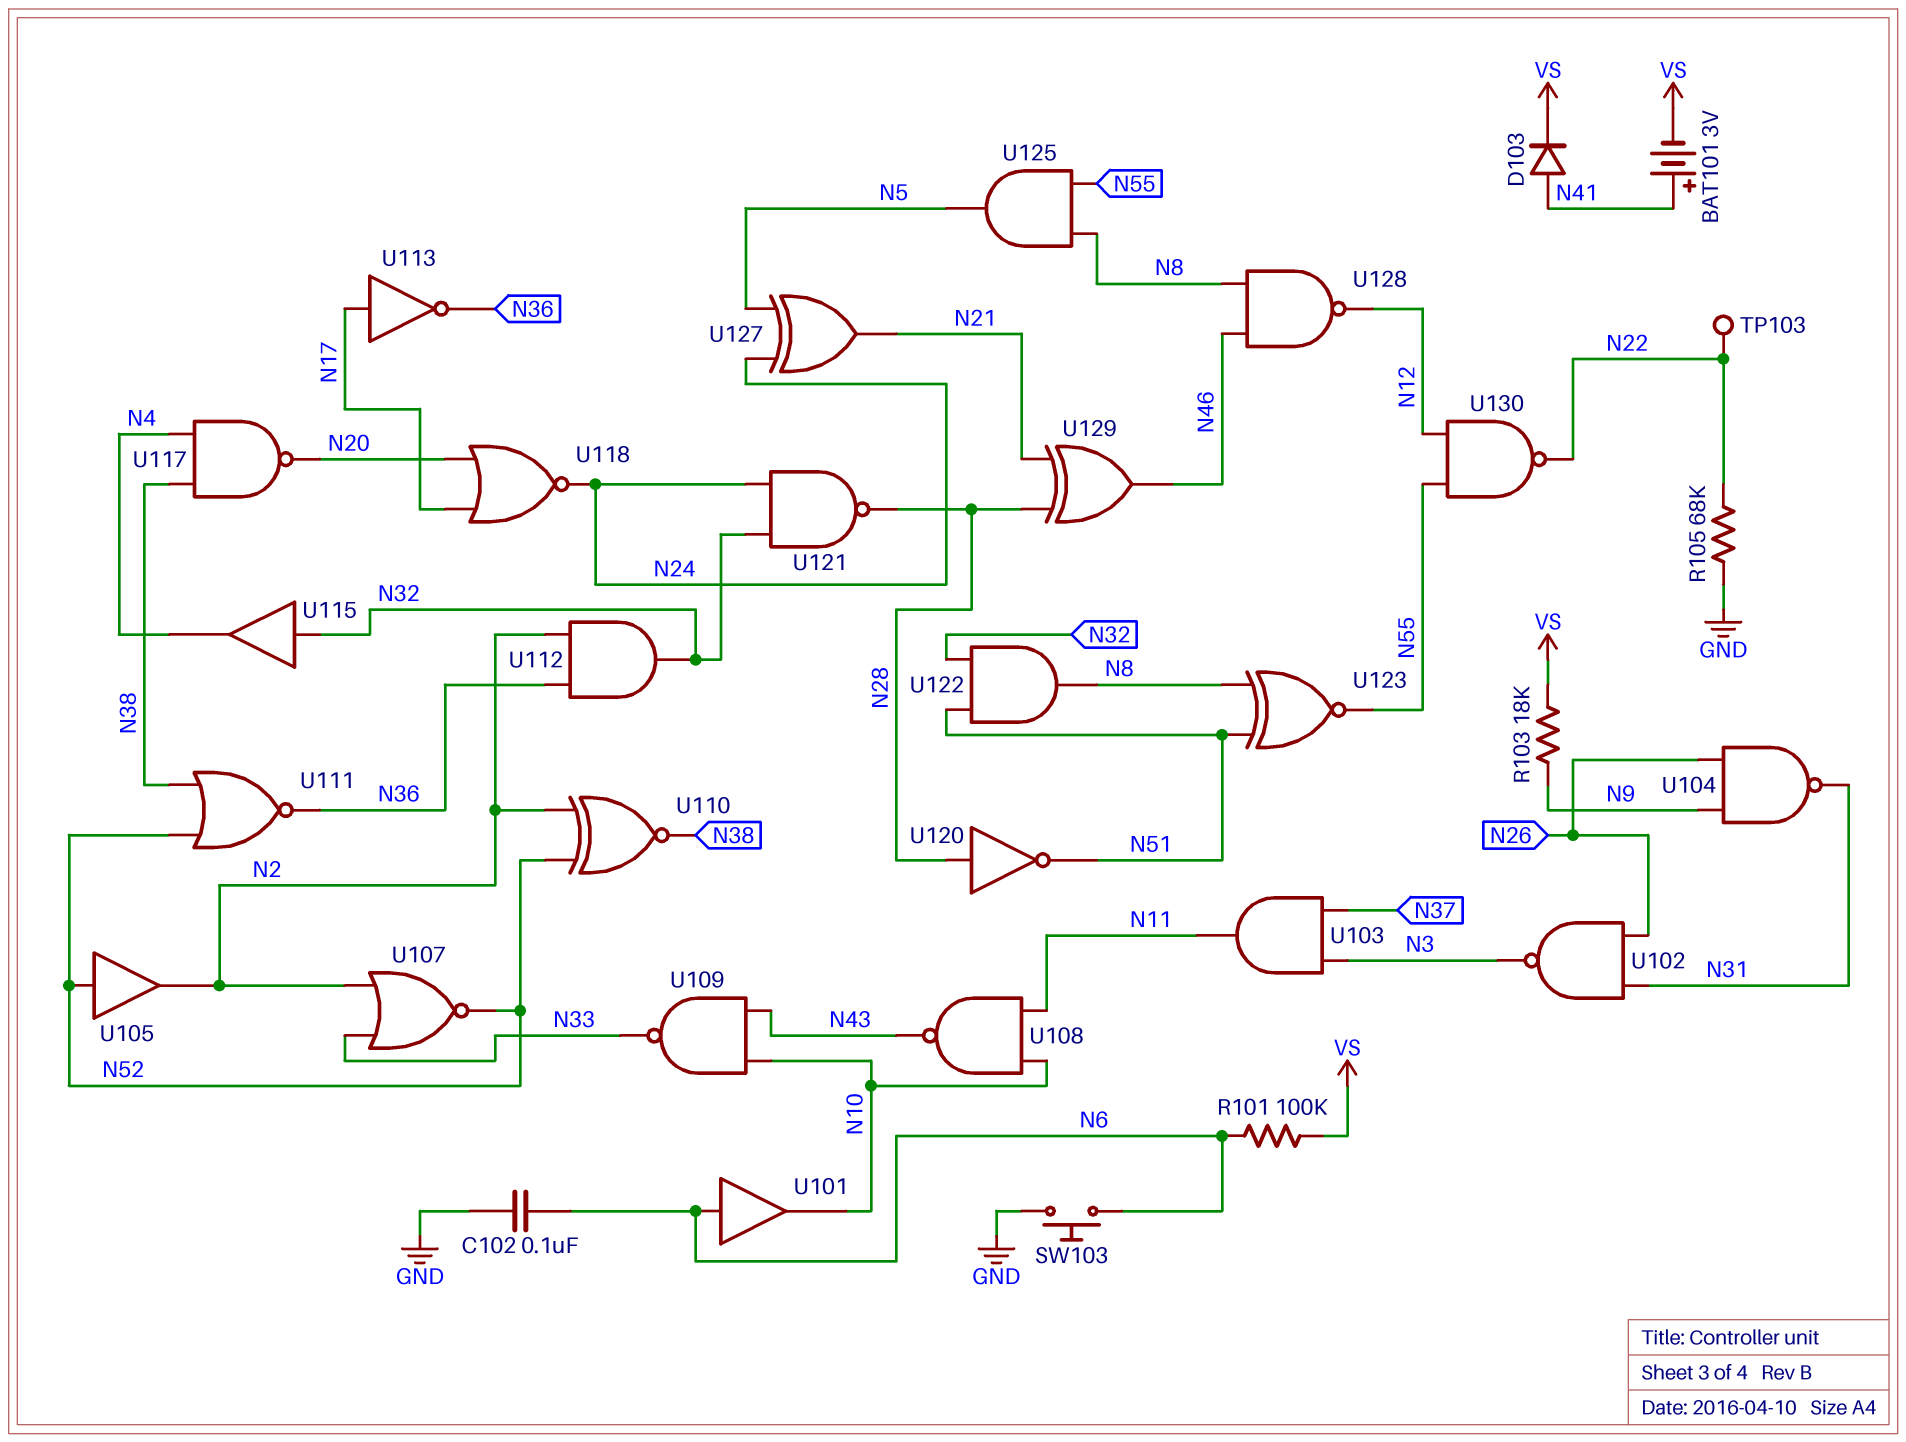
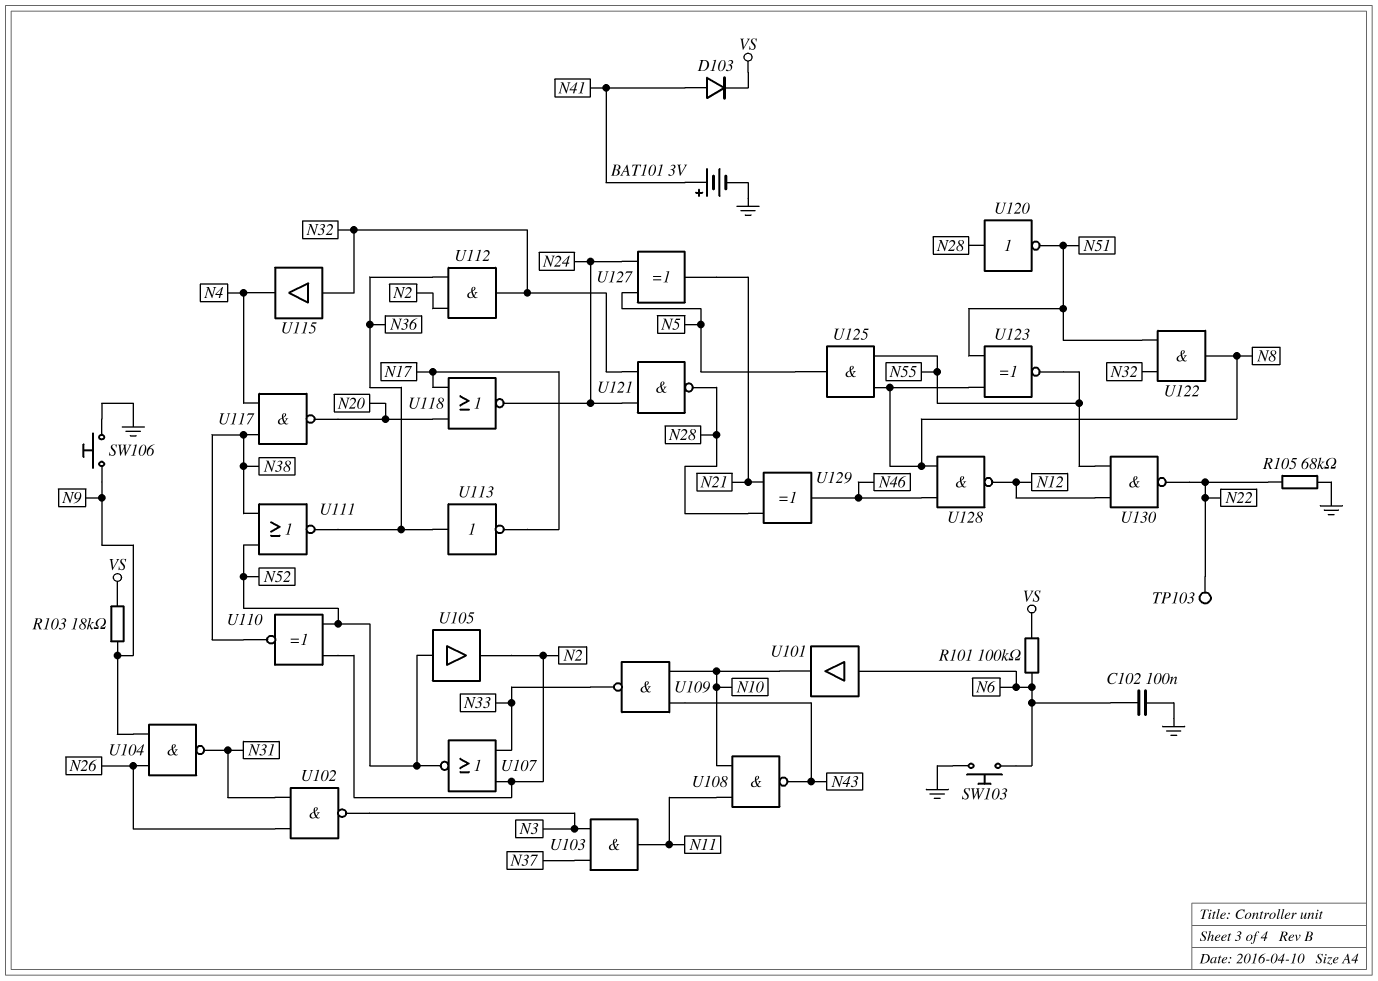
BAT101: 3V (plus N41, minus VS) -> 3V (plus N41, minus GND)
SW106: none -> button (GND, N9)
U113: NOT (in N17, out N36) -> NOT (in N36, out N17)

